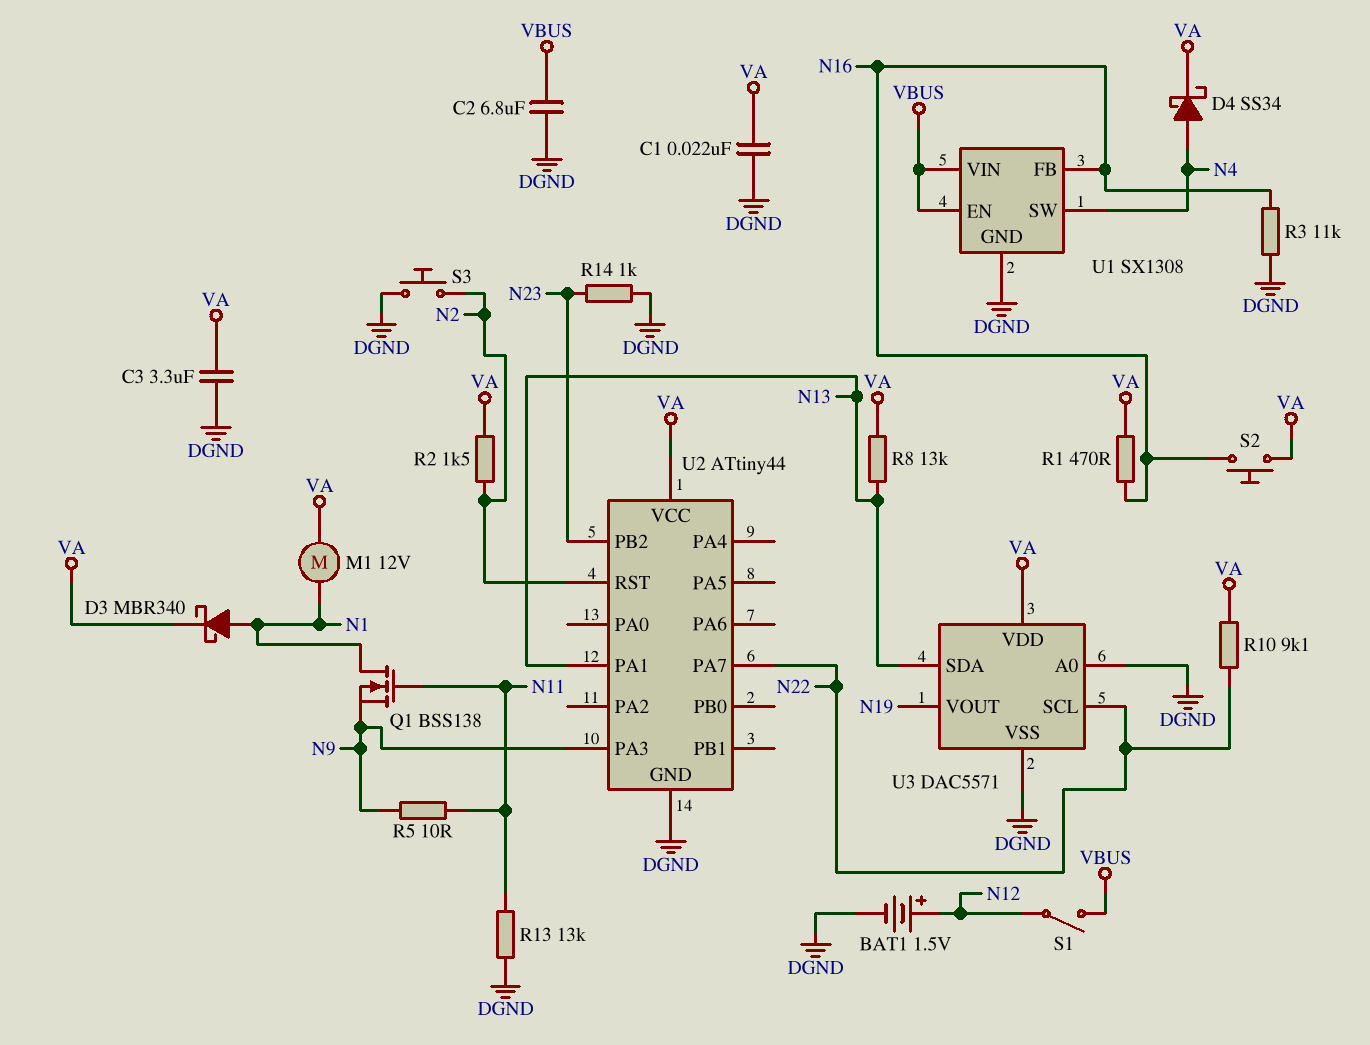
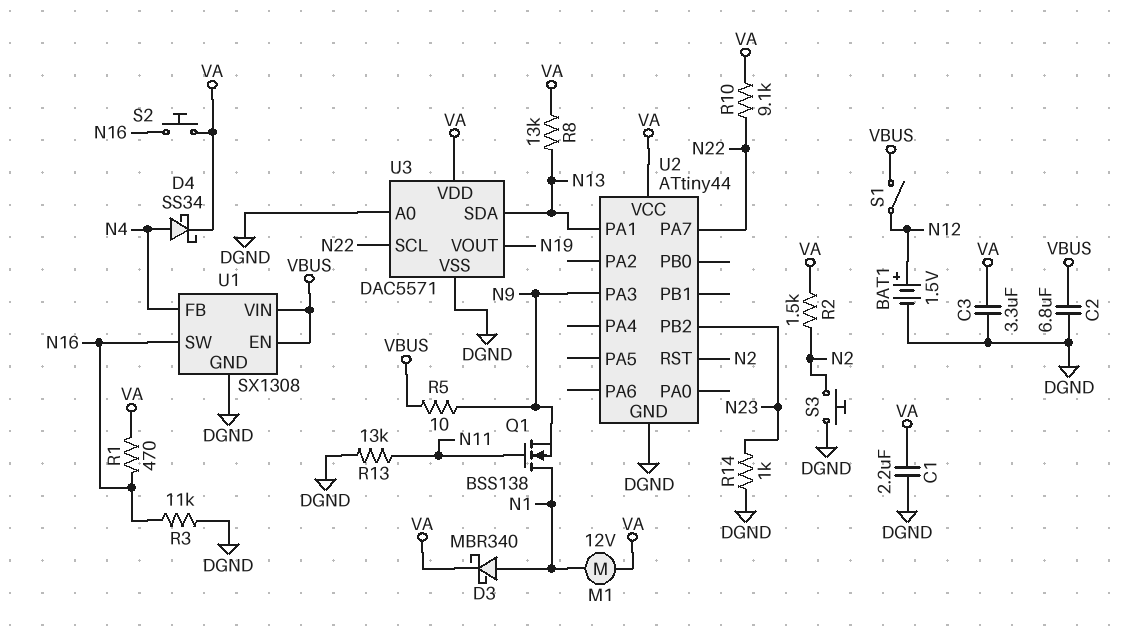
C1: 22nF (DGND, VA) -> 2.2uF (DGND, VA)
R5: 10 (N9, N11) -> 10 (N9, VBUS)
U1 pin FB: N16 -> N4
U1 pin SW: N4 -> N16

